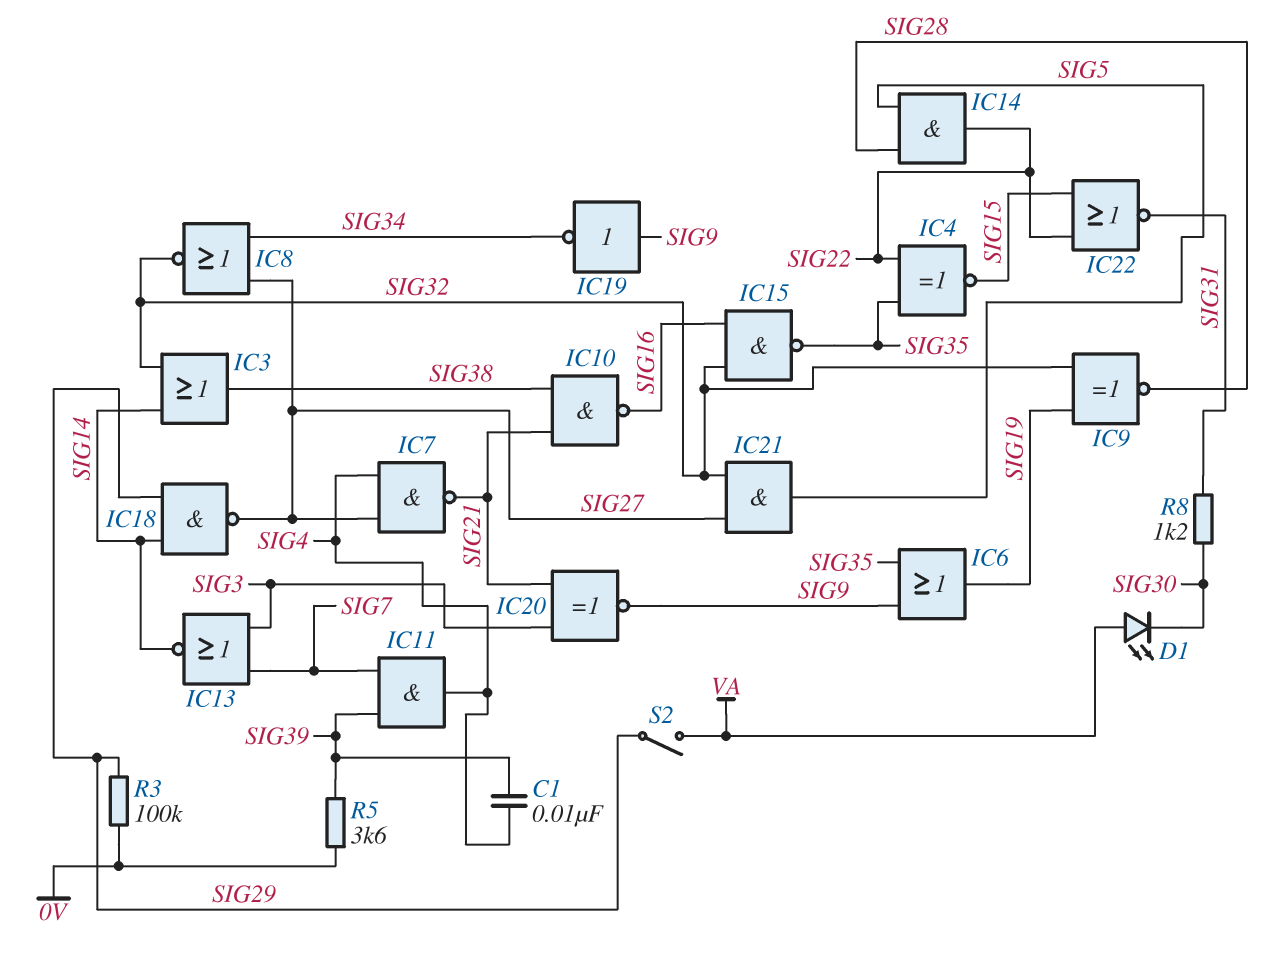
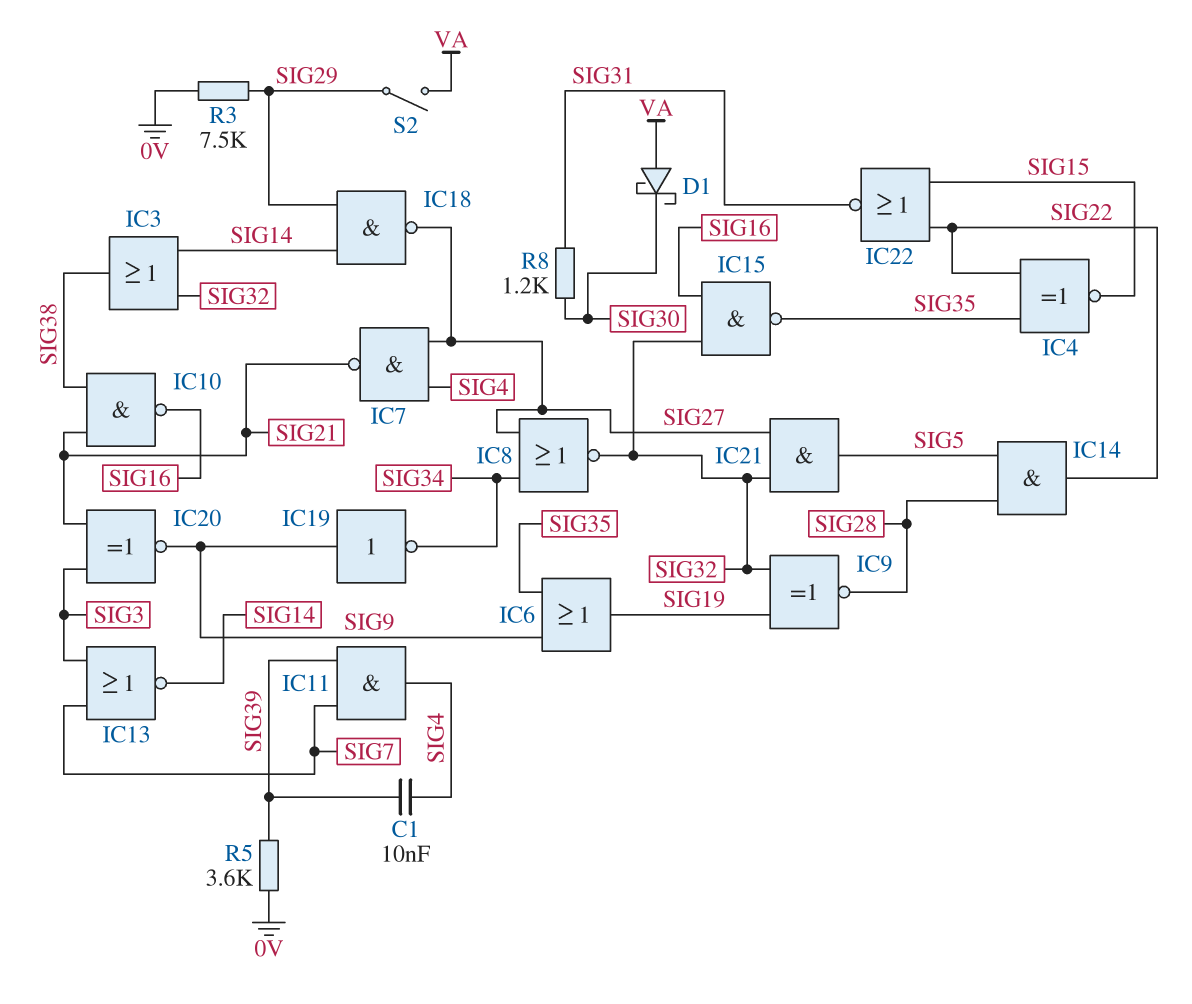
D1: LED (A VA, K SIG30) -> schottky (A VA, K SIG30)
R3: 100k (0V, SIG29) -> 7.5k (0V, SIG29)

